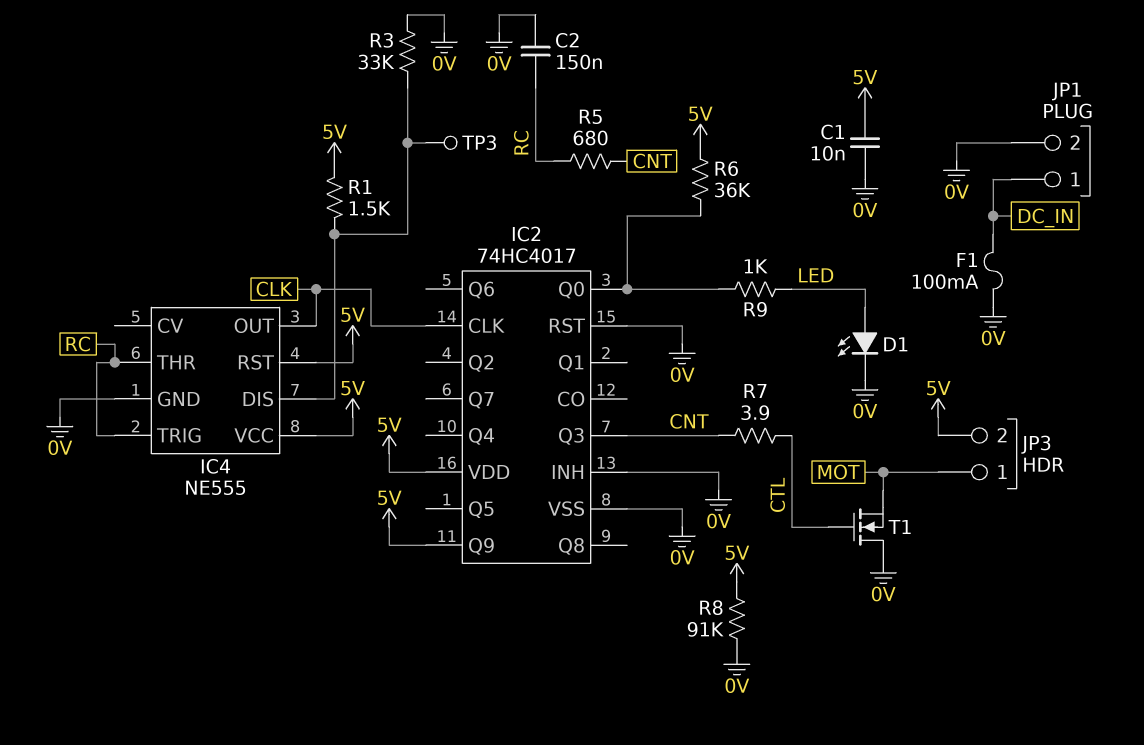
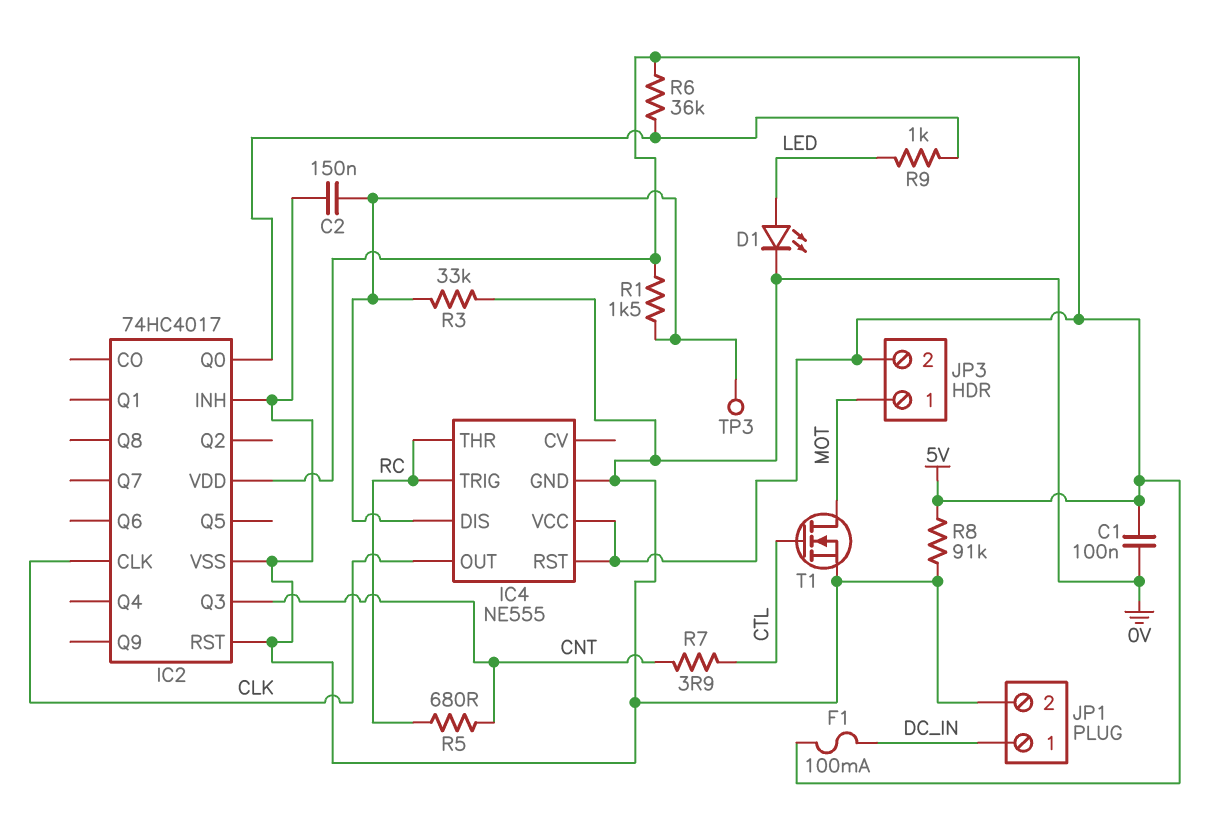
C1: 10nF (0V, 5V) -> 100nF (0V, 5V)
C2: 150nF (0V, RC) -> 150nF (0V, IC4/DIS)
F1: 100mA (0V, DC_IN) -> 100mA (5V, DC_IN)
IC2 pin Q9: 5V -> none
T1: NMOS (G CTL, D 0V, S MOT) -> NMOS (G CTL, D MOT, S 0V)

